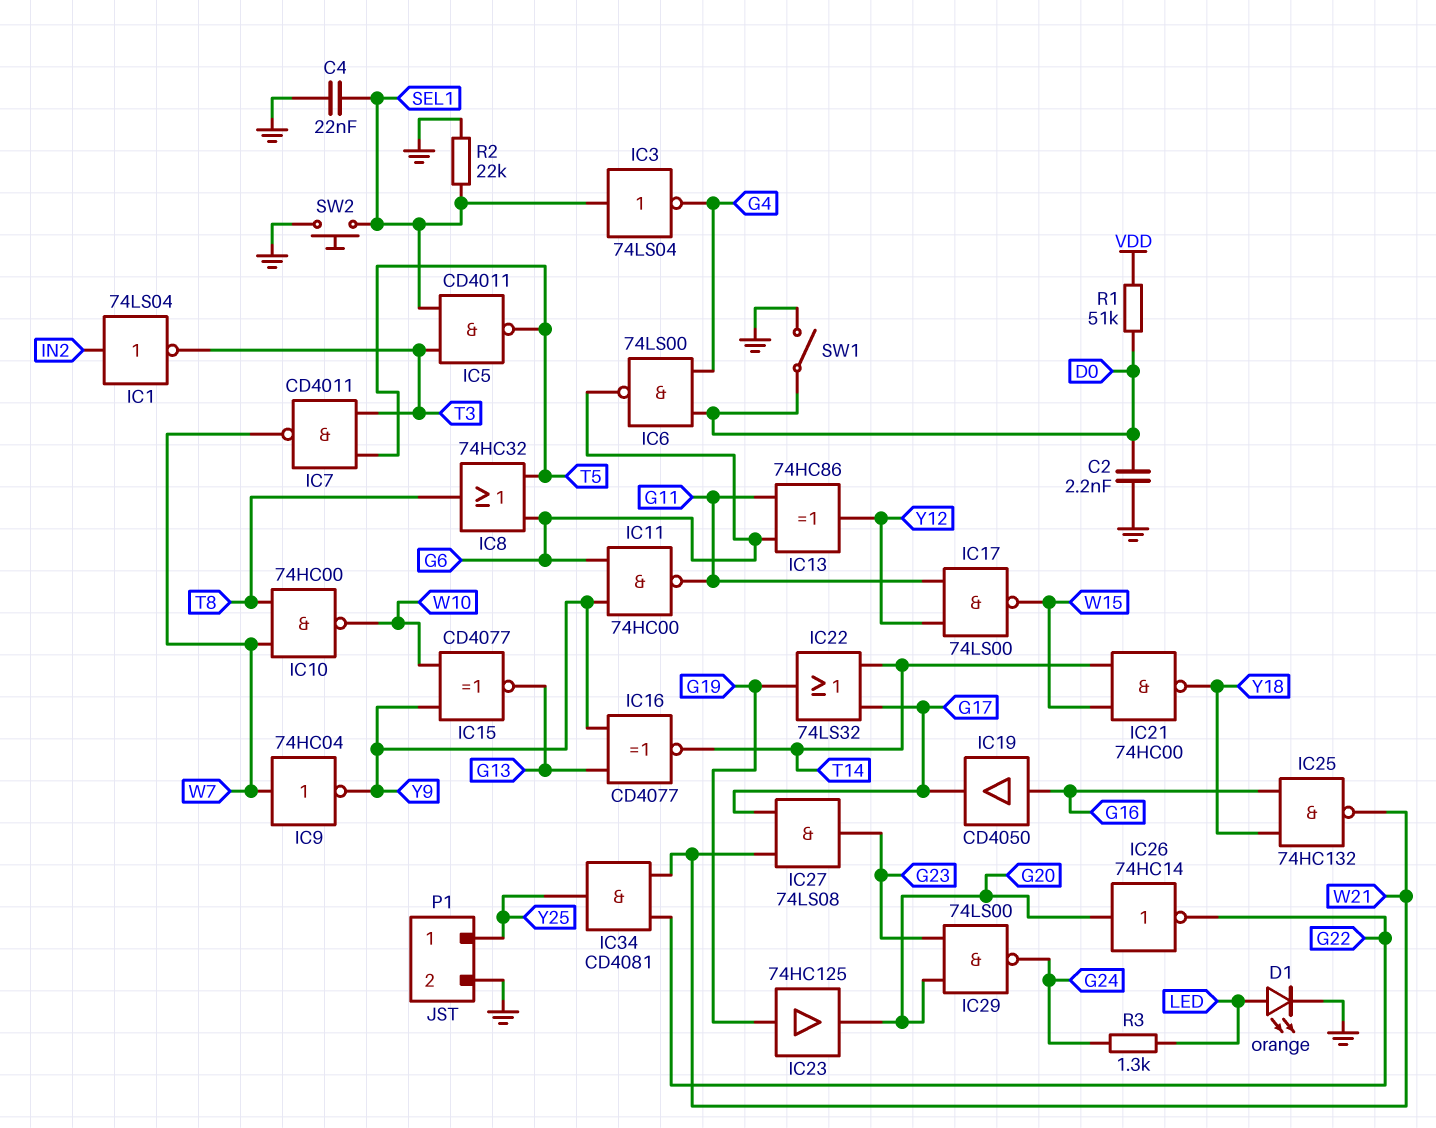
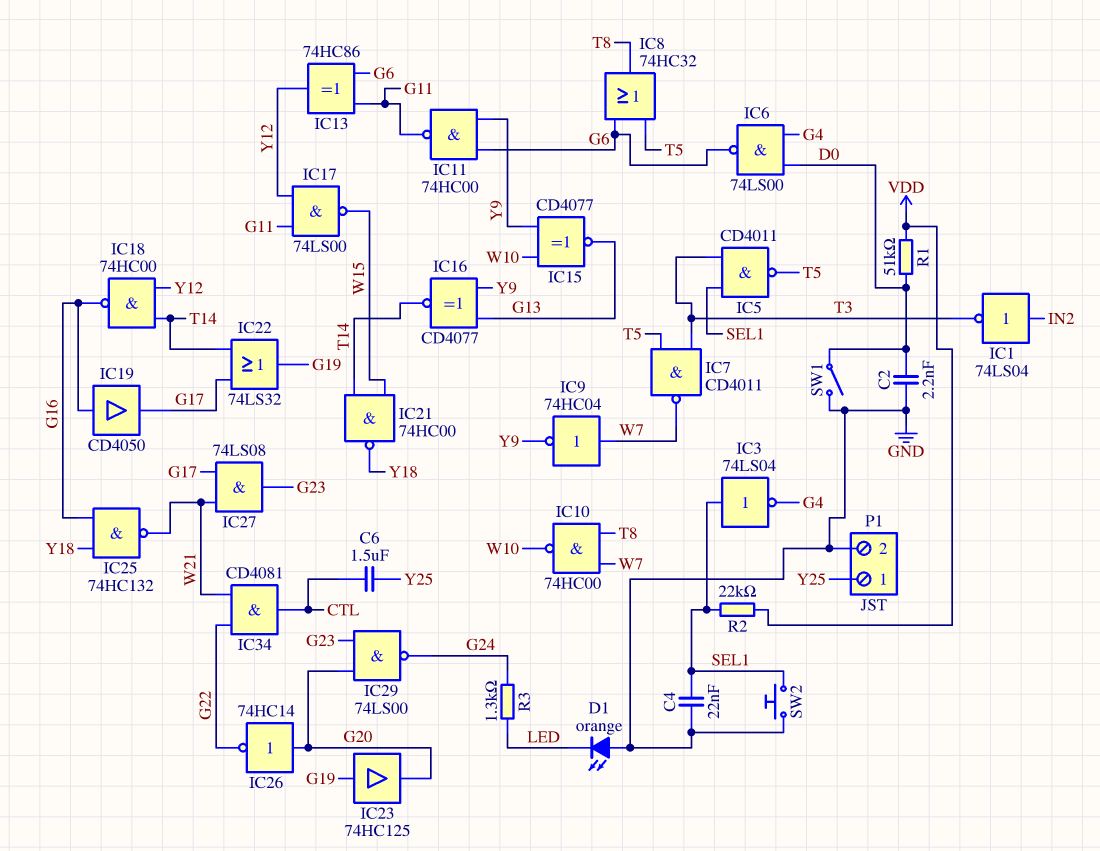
C6: none -> 1.5uF (CTL, Y25)
D1: LED orange (A LED, K GND) -> LED orange (A GND, K LED)
IC18: none -> NAND 74HC00 (in T14, in Y12, out G16)
IC34: AND CD4081 (in G22, in W21, out Y25) -> AND CD4081 (in G22, in W21, out CTL)
R2: 22k (GND, SEL1) -> 22k (SEL1, VDD)

